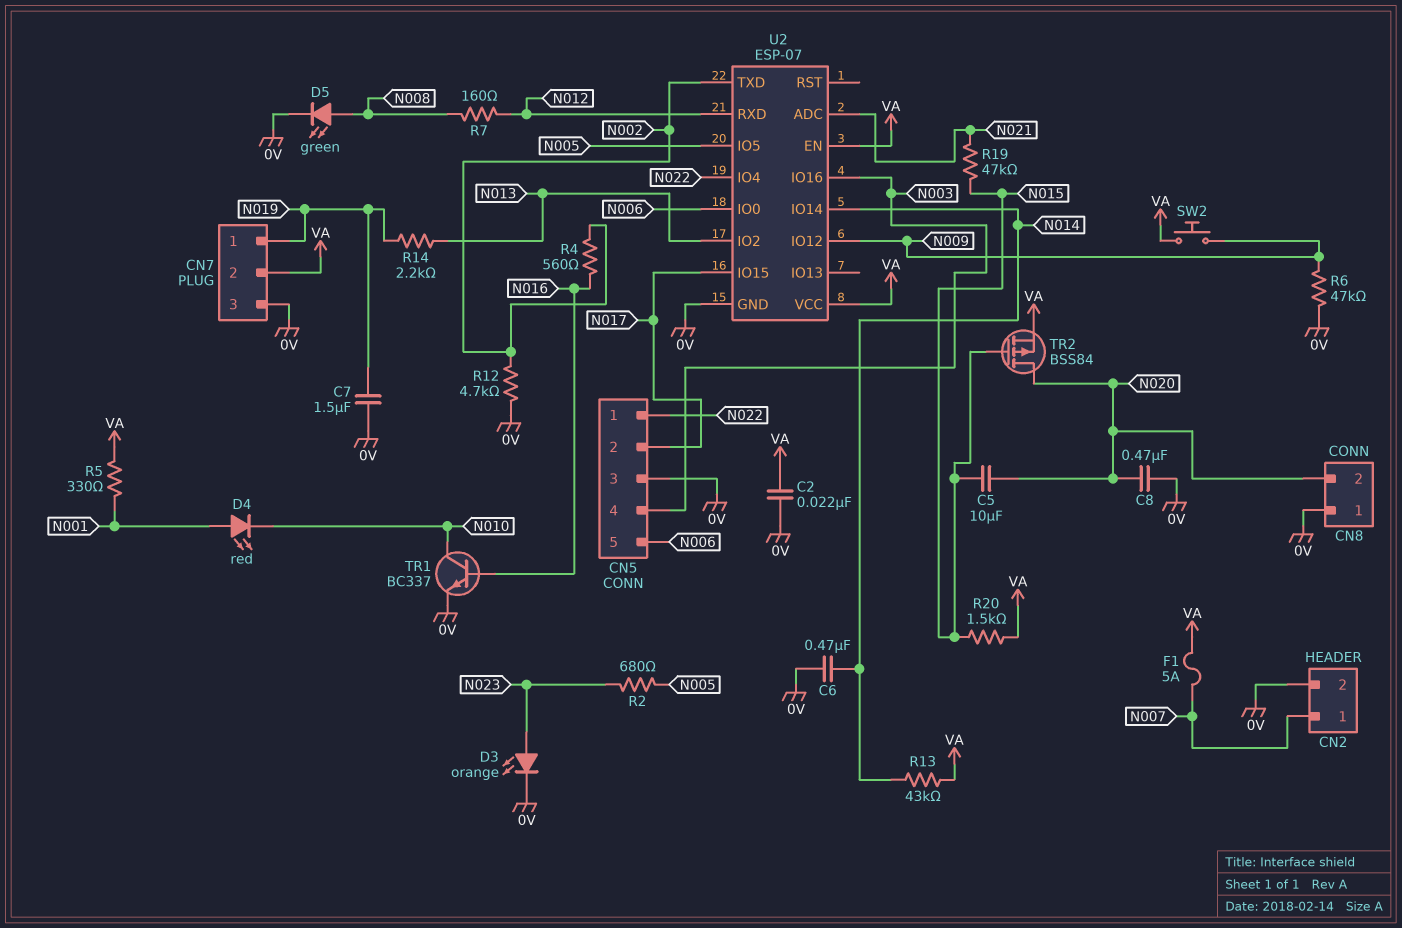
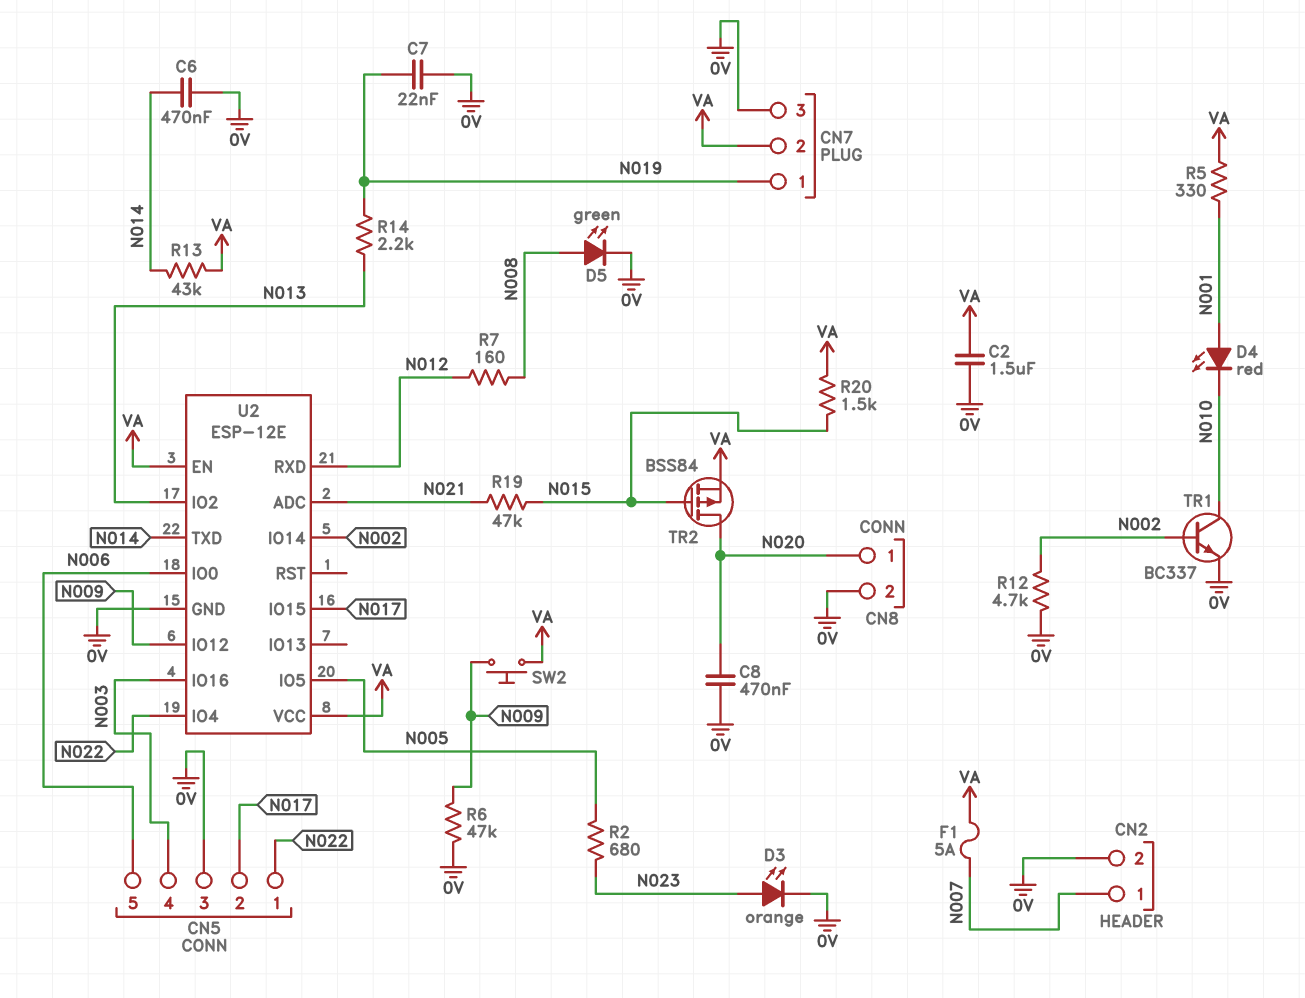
C2: 22nF (0V, VA) -> 1.5uF (0V, VA)
C5: 10uF (N015, N020) -> none
C7: 1.5uF (0V, N019) -> 22nF (0V, N019)
CN8 pin 1: 0V -> N020
CN8 pin 2: N020 -> 0V
R4: 560 (N002, N016) -> none
TR1: NPN BC337 (B N016, C N010, E 0V) -> NPN BC337 (B N002, C N010, E 0V)
U2: ESP-07 -> ESP-12E
U2 pin IO14: N014 -> N002
U2 pin TXD: N002 -> N014

